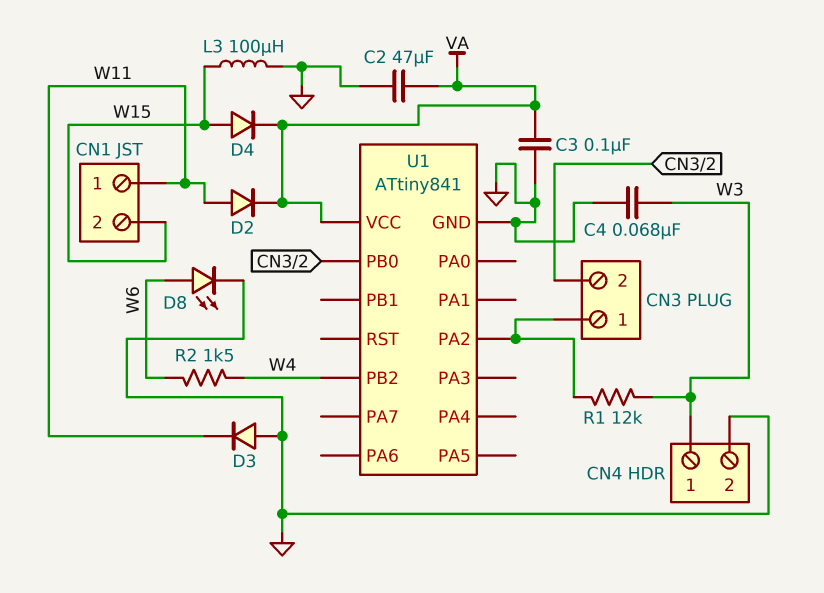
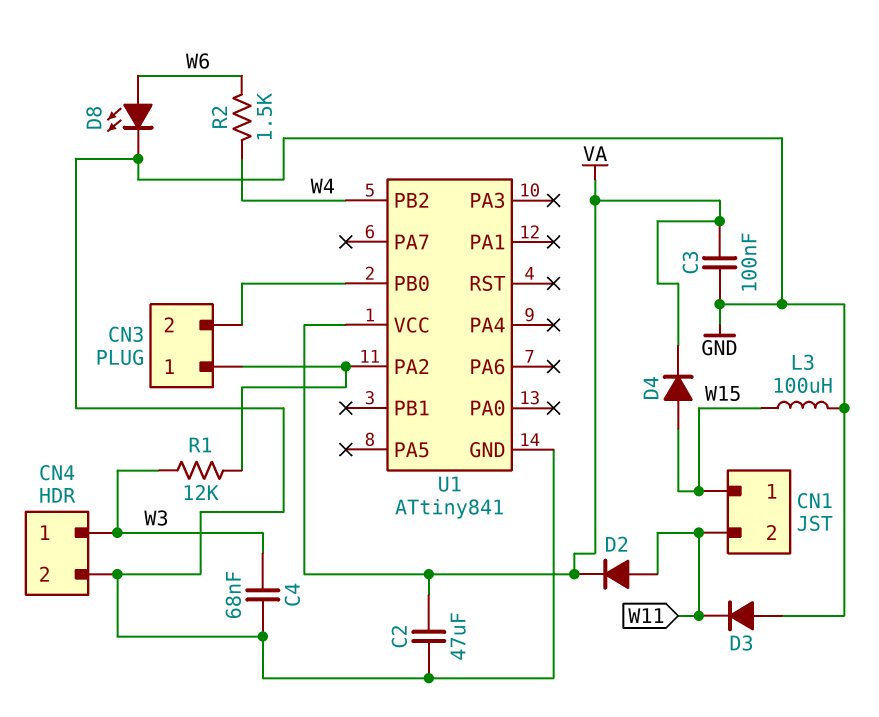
CN1 pin 1: W11 -> W15
CN1 pin 2: W15 -> W11

